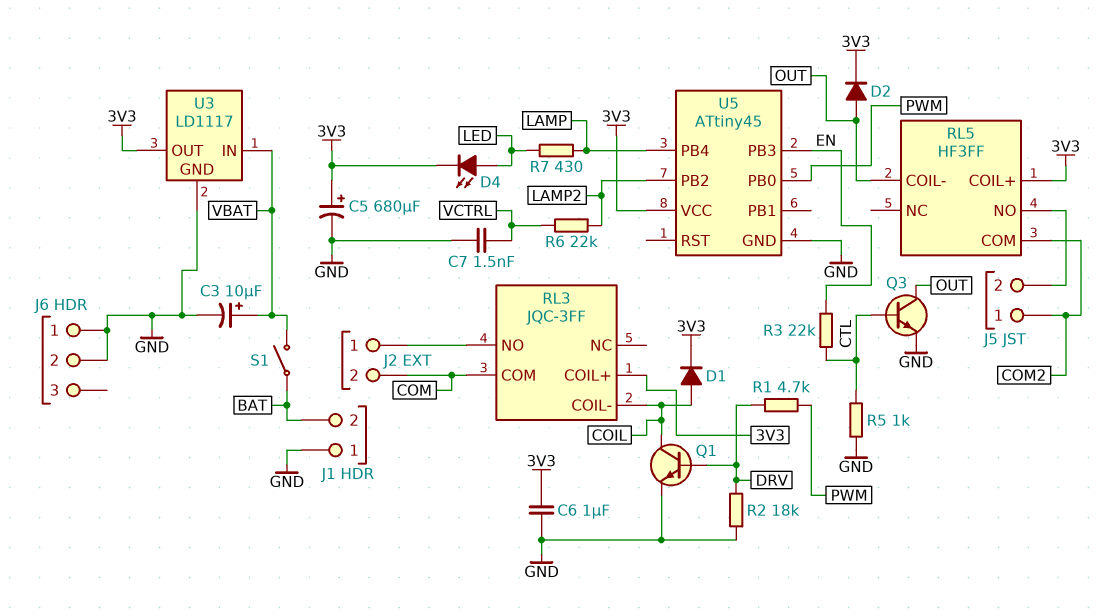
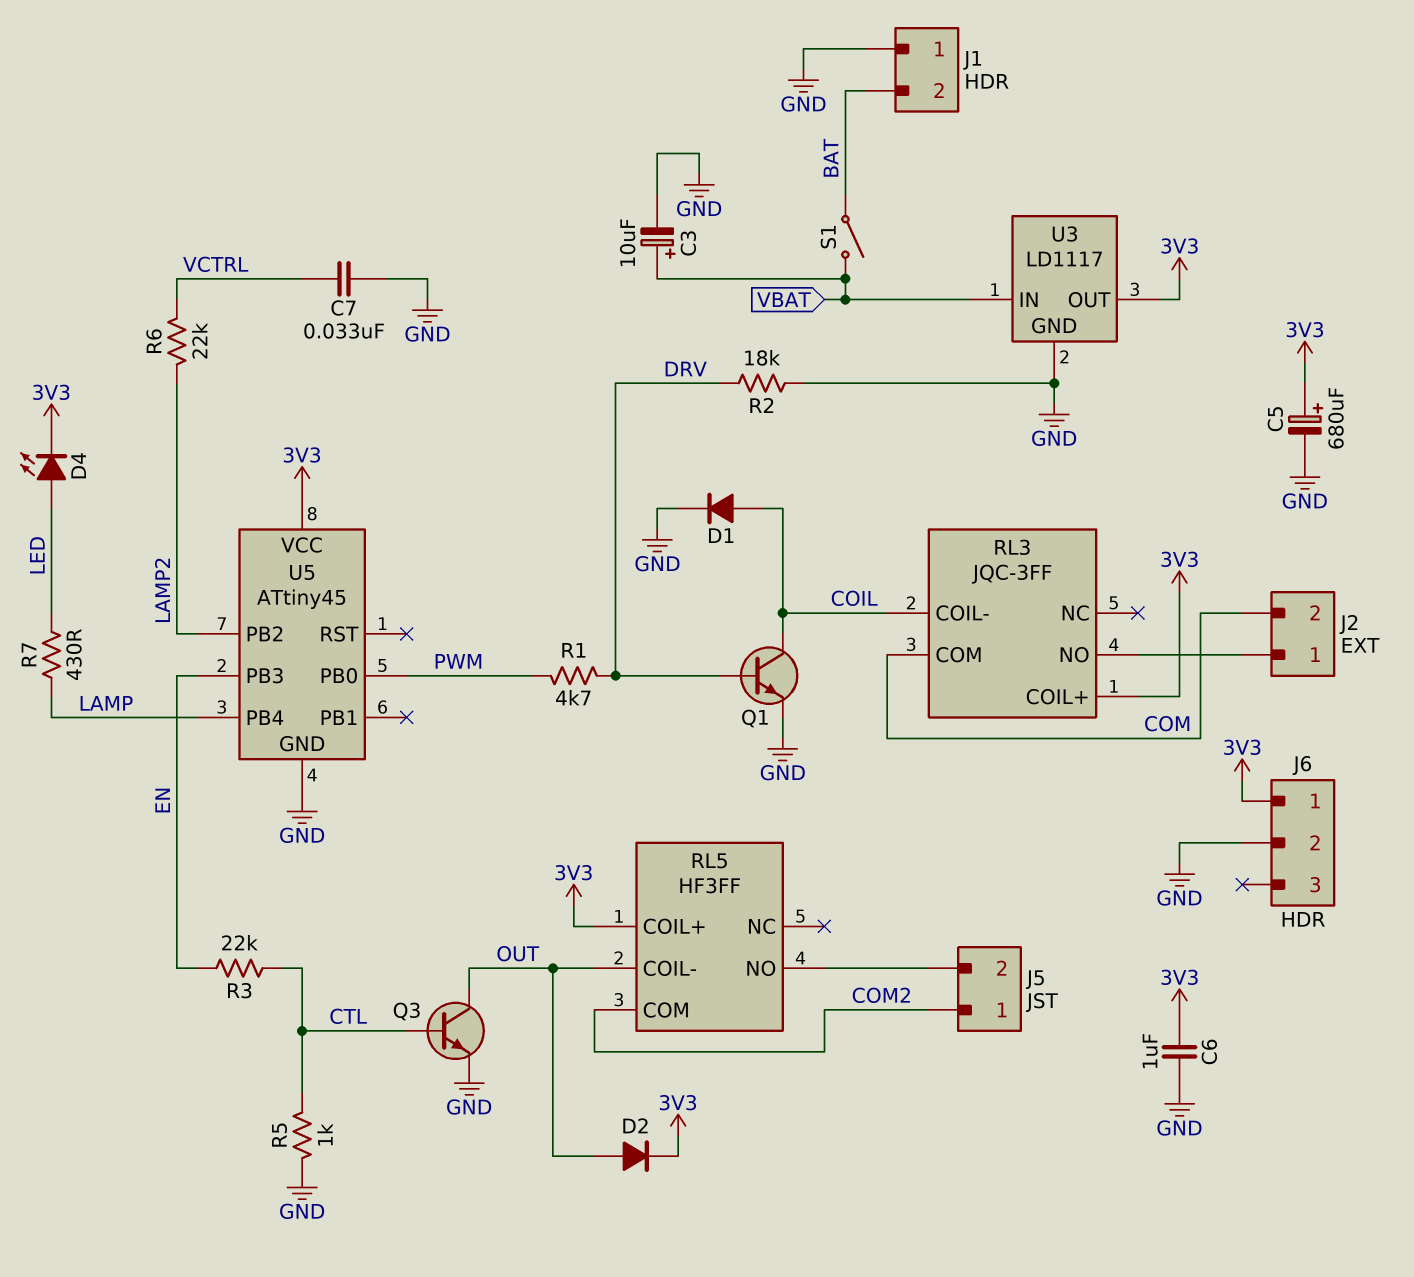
C7: 1.5nF (GND, VCTRL) -> 33nF (GND, VCTRL)
D1: diode (A COIL, K 3V3) -> diode (A COIL, K GND)
J6 pin 1: GND -> 3V3

